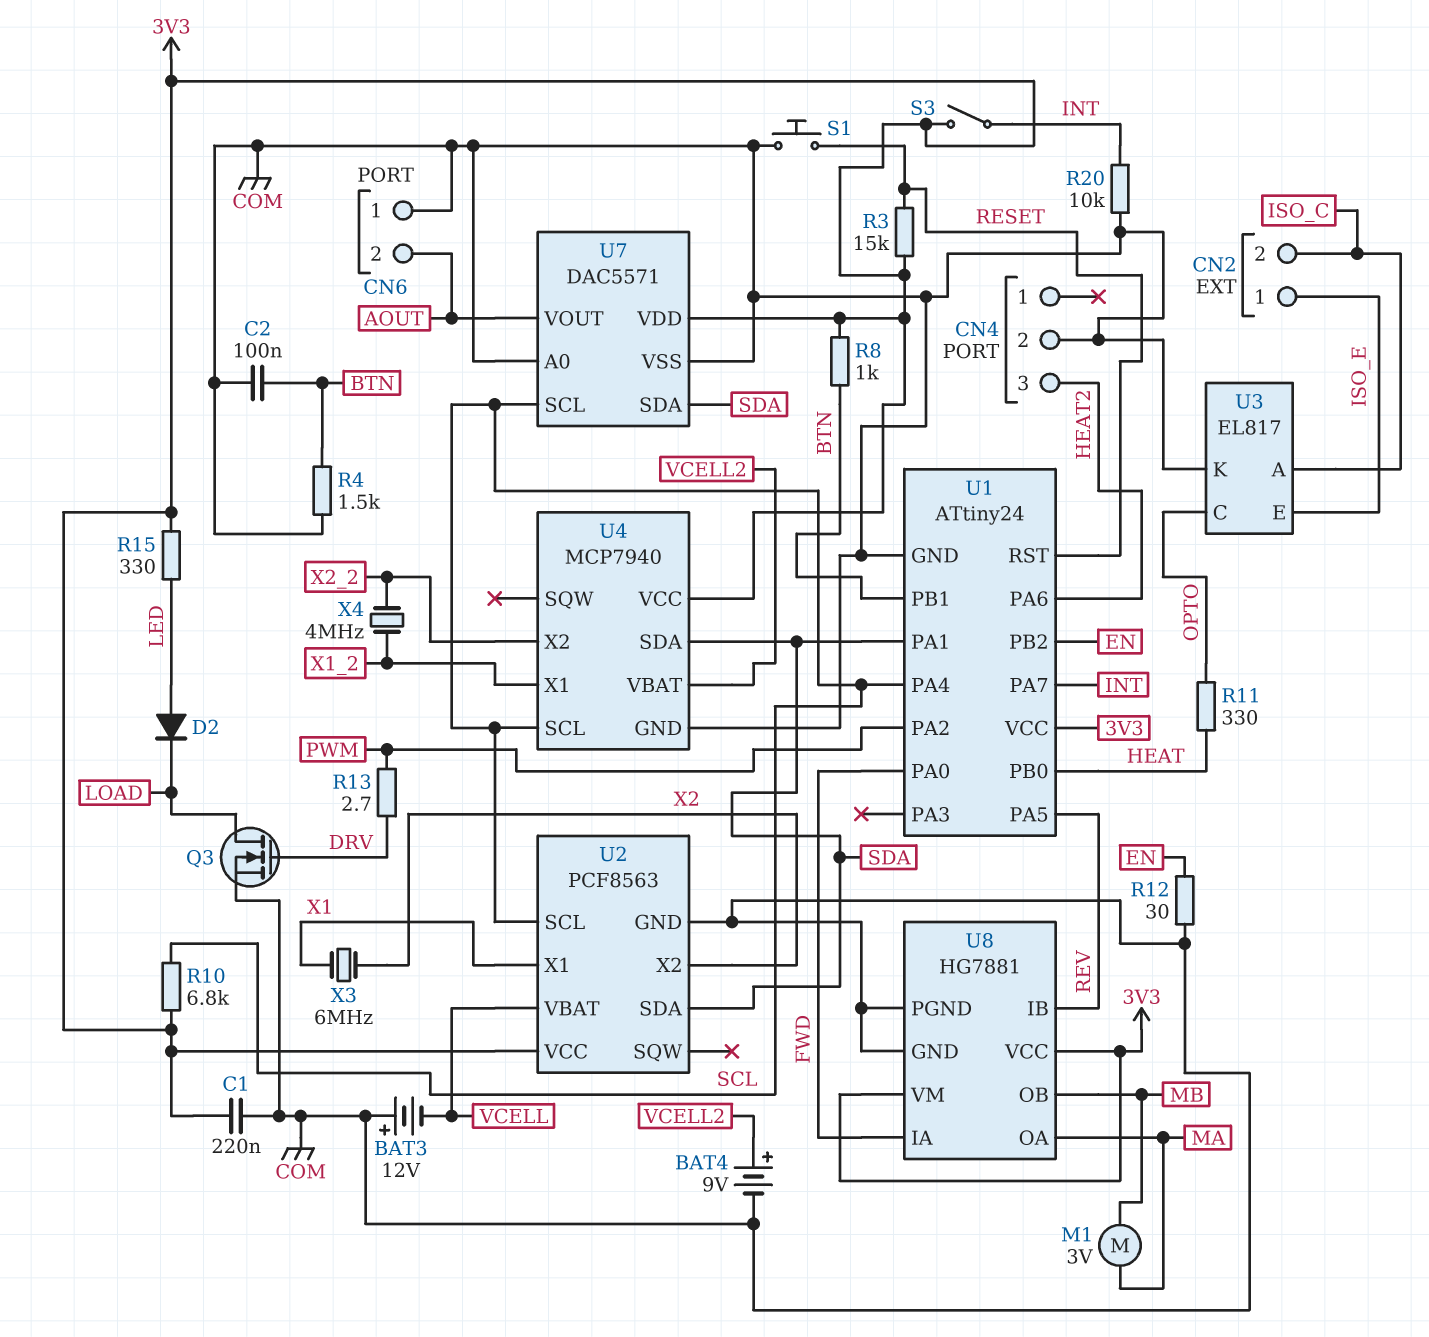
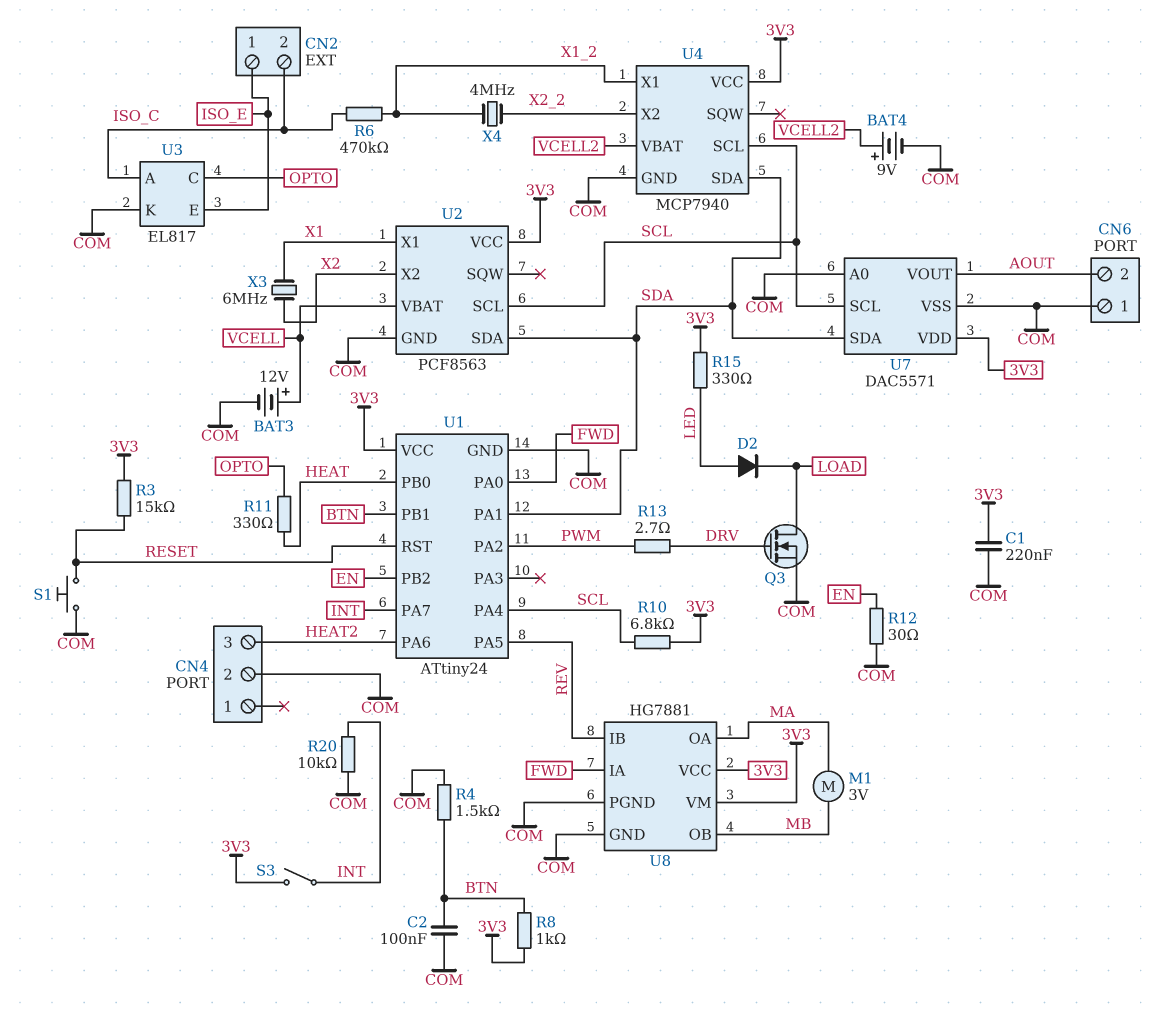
BAT3: 12V (plus COM, minus VCELL) -> 12V (plus VCELL, minus COM)
R6: none -> 470k (ISO_C, X1_2)

